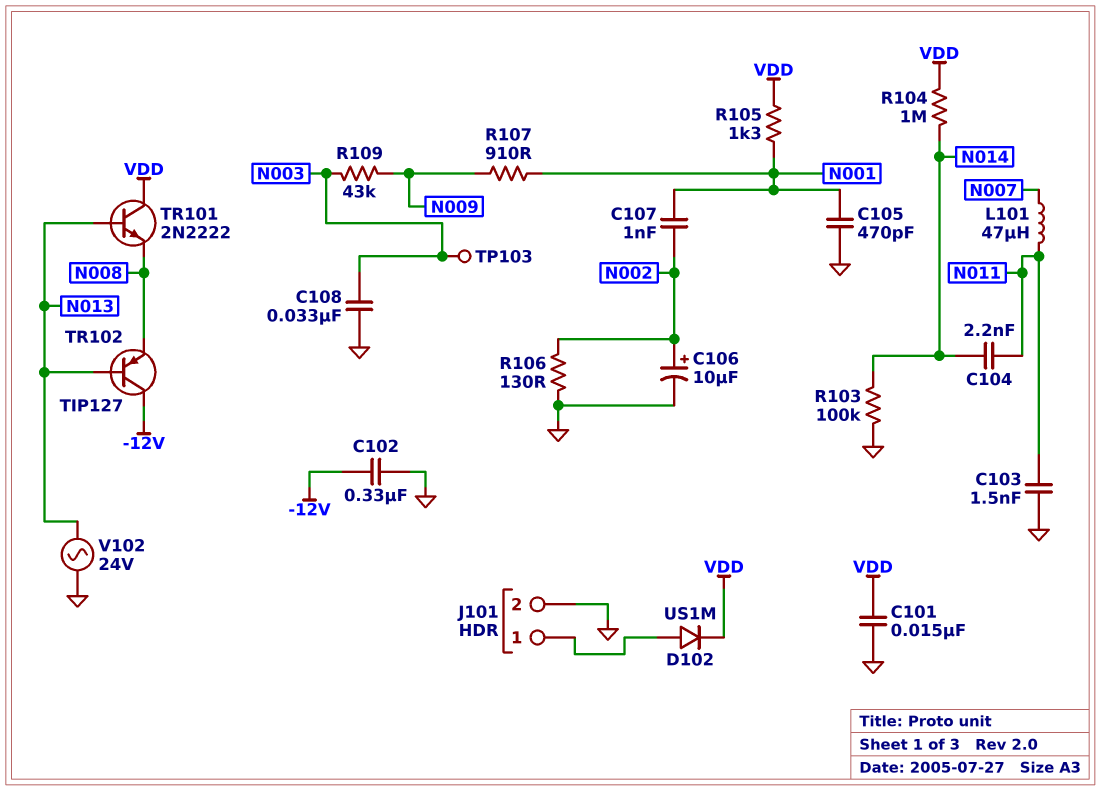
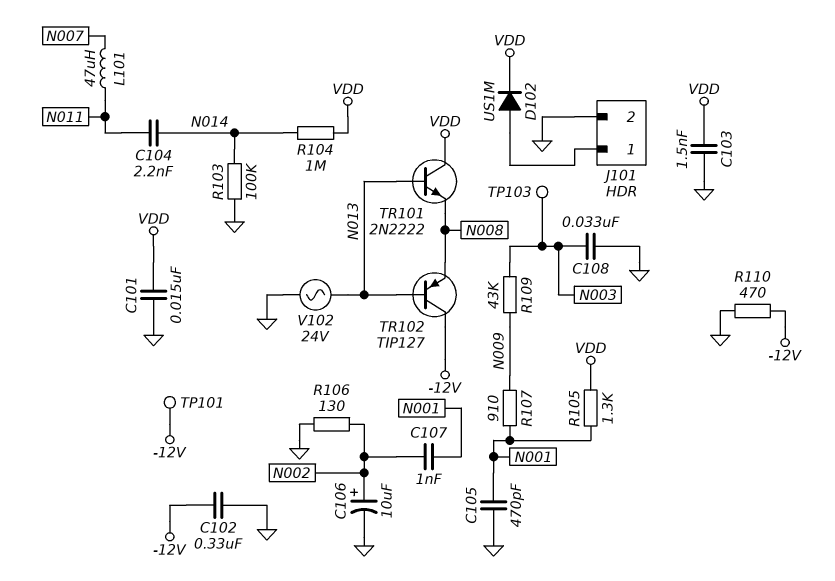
C103: 1.5nF (GND, N011) -> 1.5nF (GND, VDD)
R110: none -> 470 (-12V, GND)
TP101: none -> test point (-12V)

